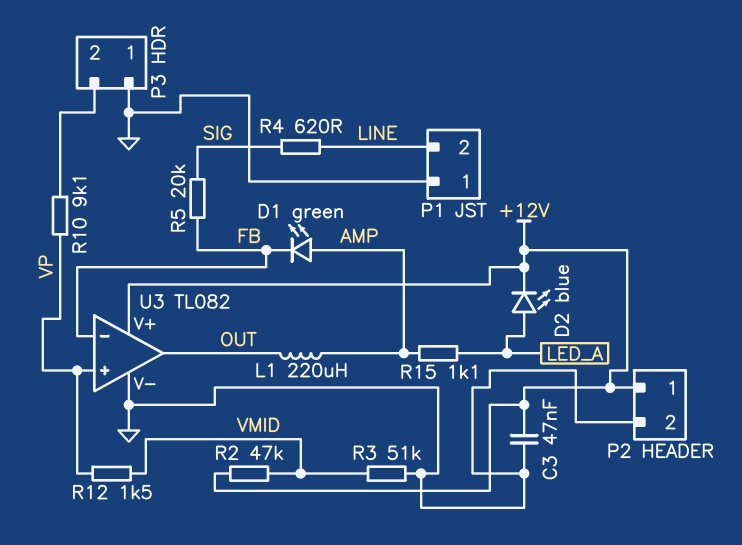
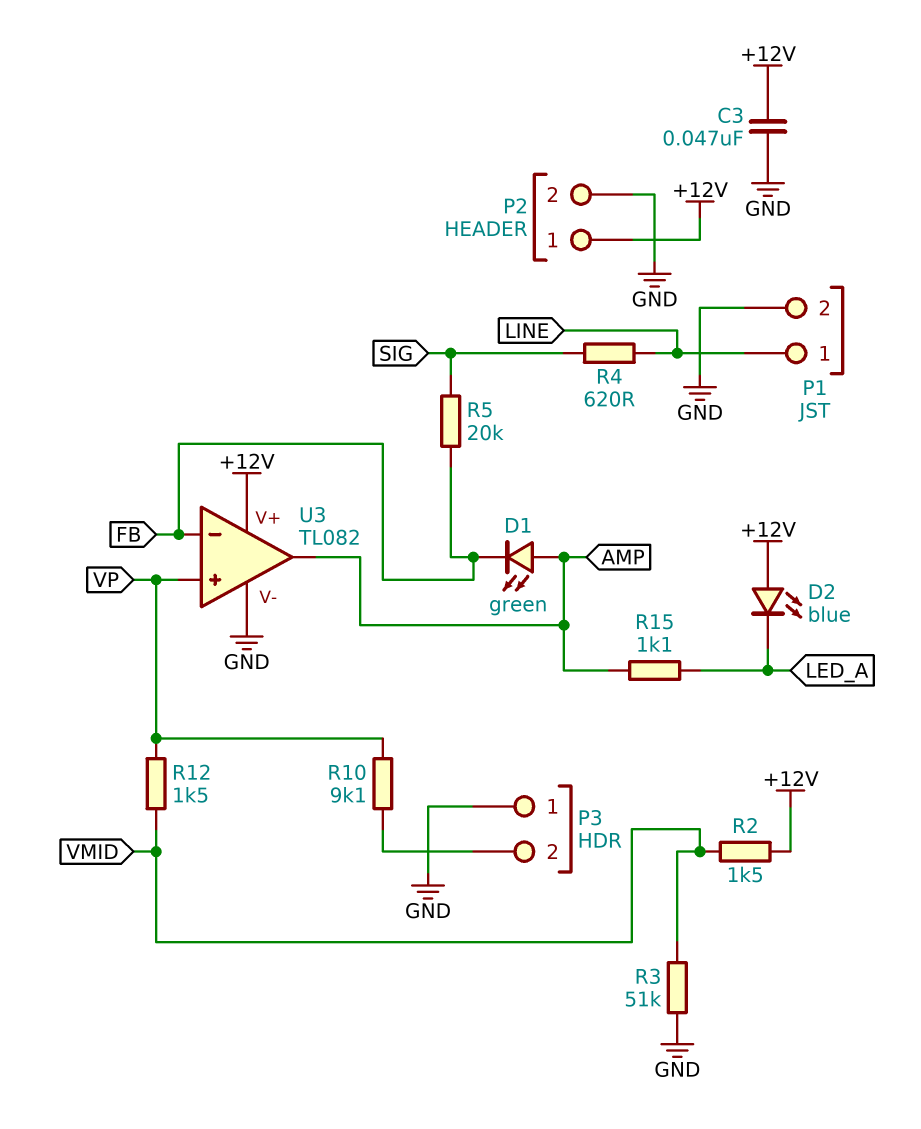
D2: LED blue (A LED_A, K +12V) -> LED blue (A +12V, K LED_A)
L1: 220uH (AMP, OUT) -> none
P1 pin 1: GND -> LINE
P1 pin 2: LINE -> GND
R2: 47k (+12V, VMID) -> 1.5k (+12V, VMID)
U3 pin out: OUT -> AMP

